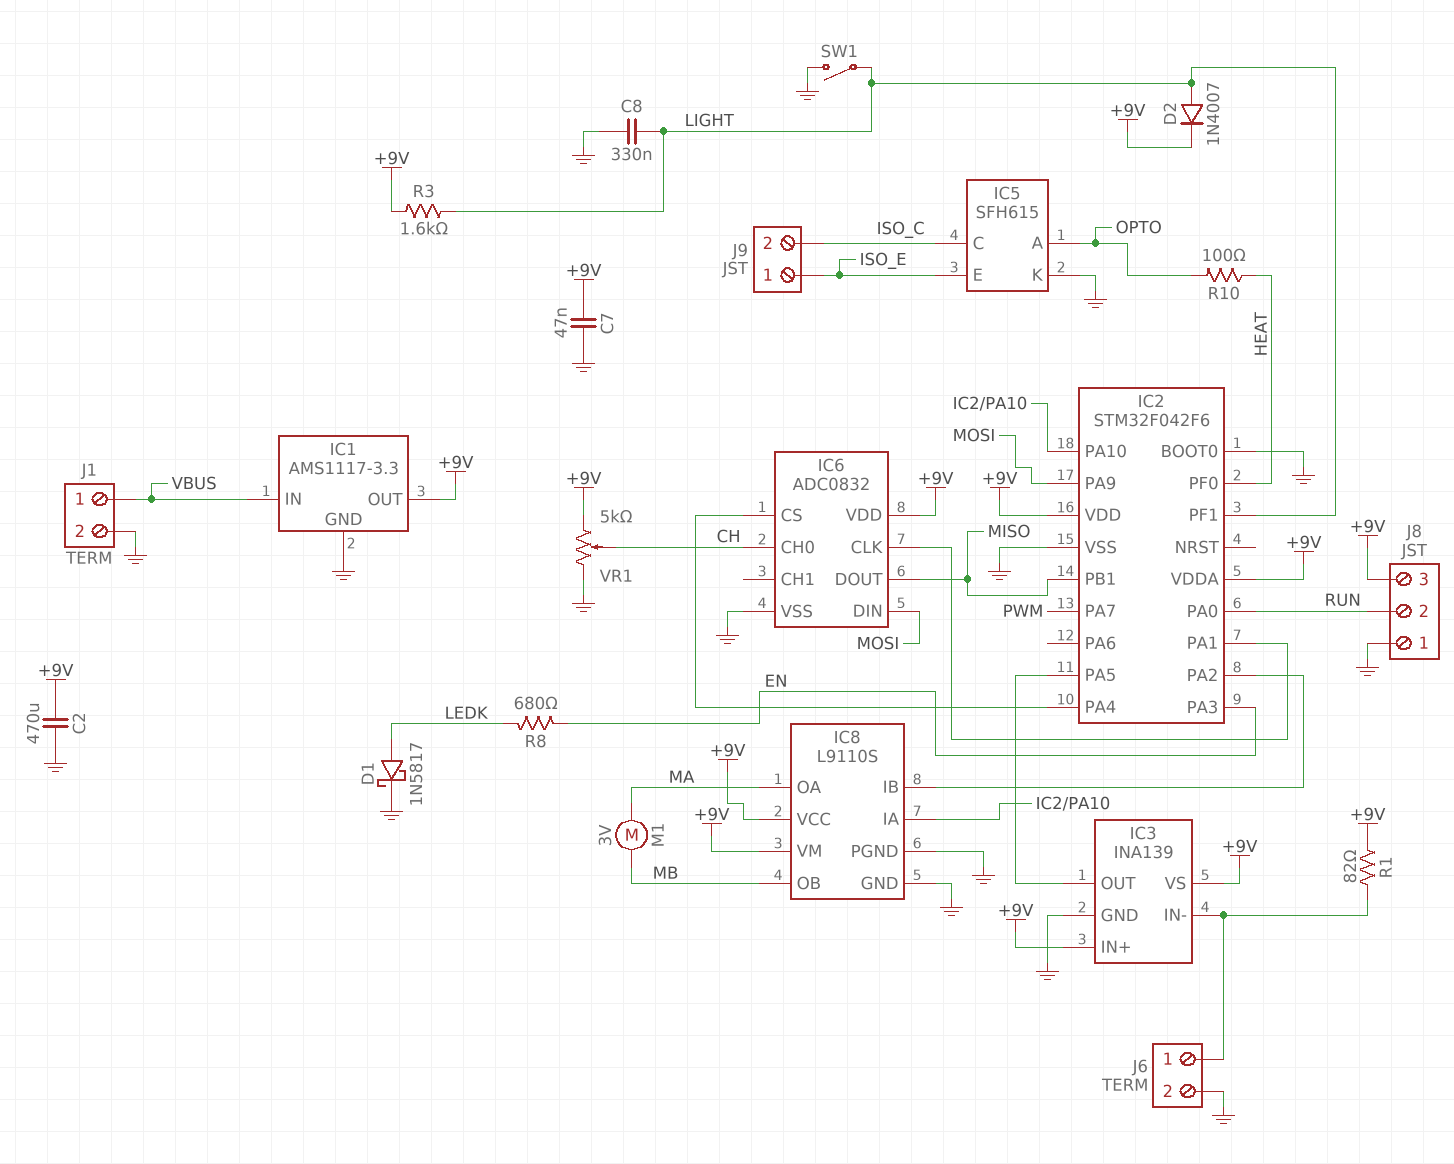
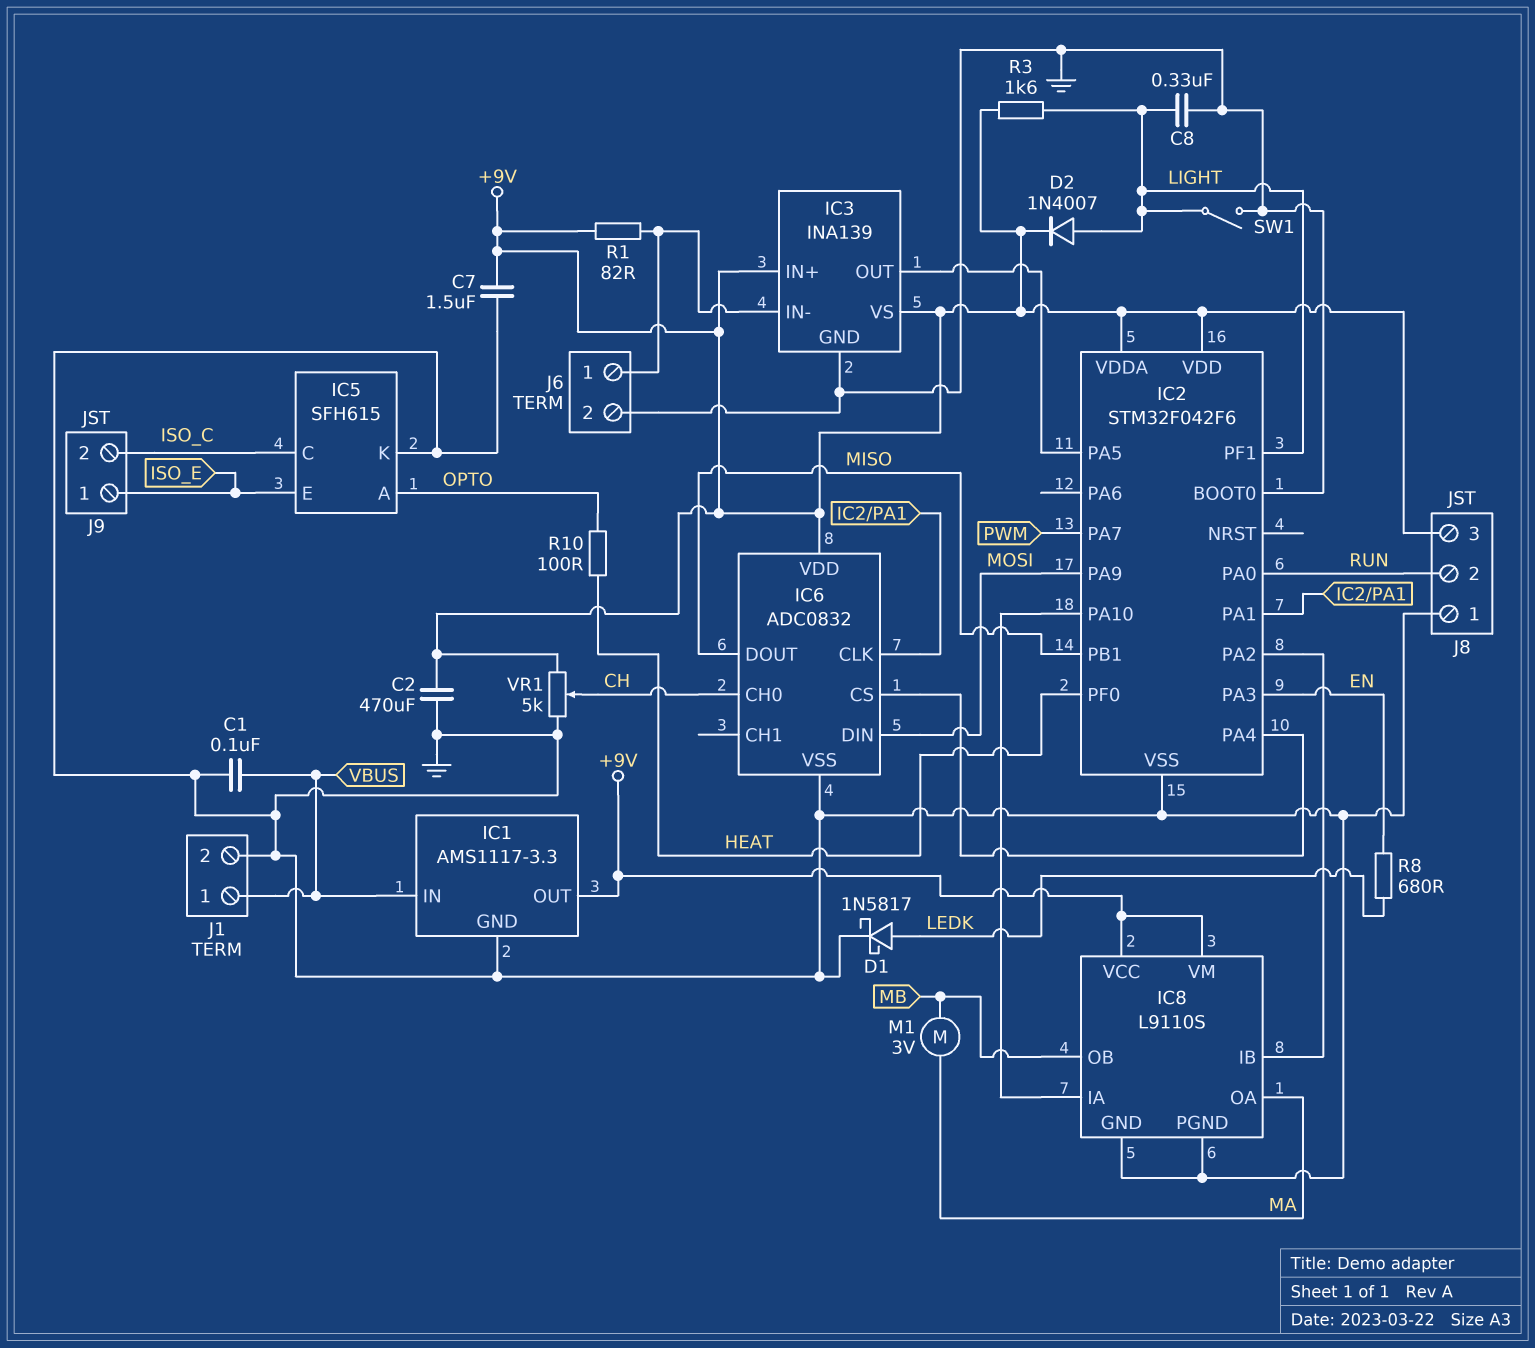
C1: none -> 100nF (GND, VBUS)
C7: 47nF (+9V, GND) -> 1.5uF (+9V, GND)

